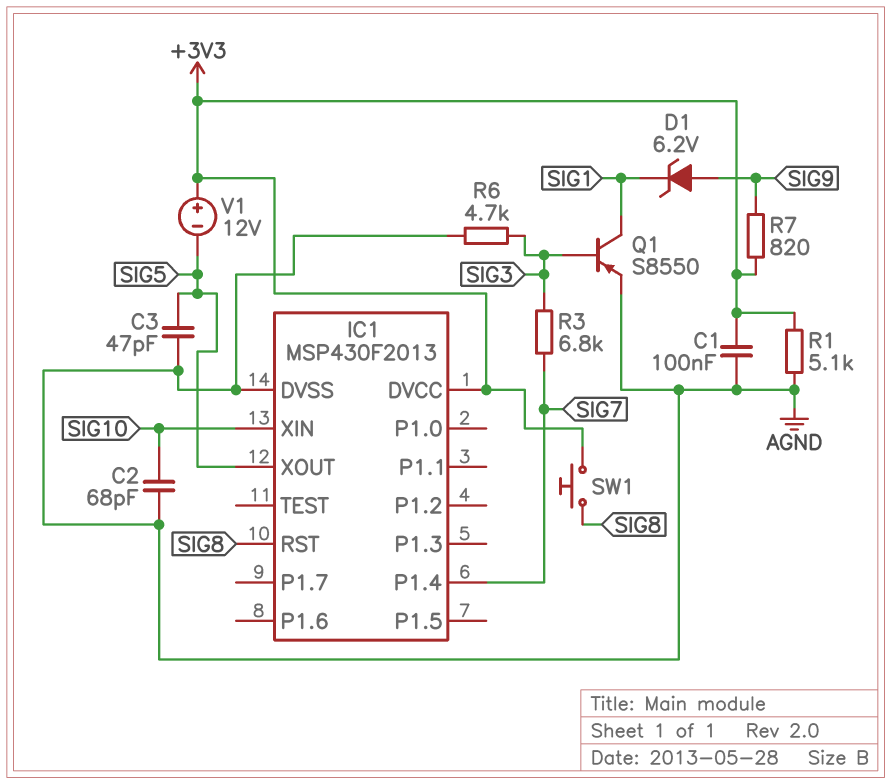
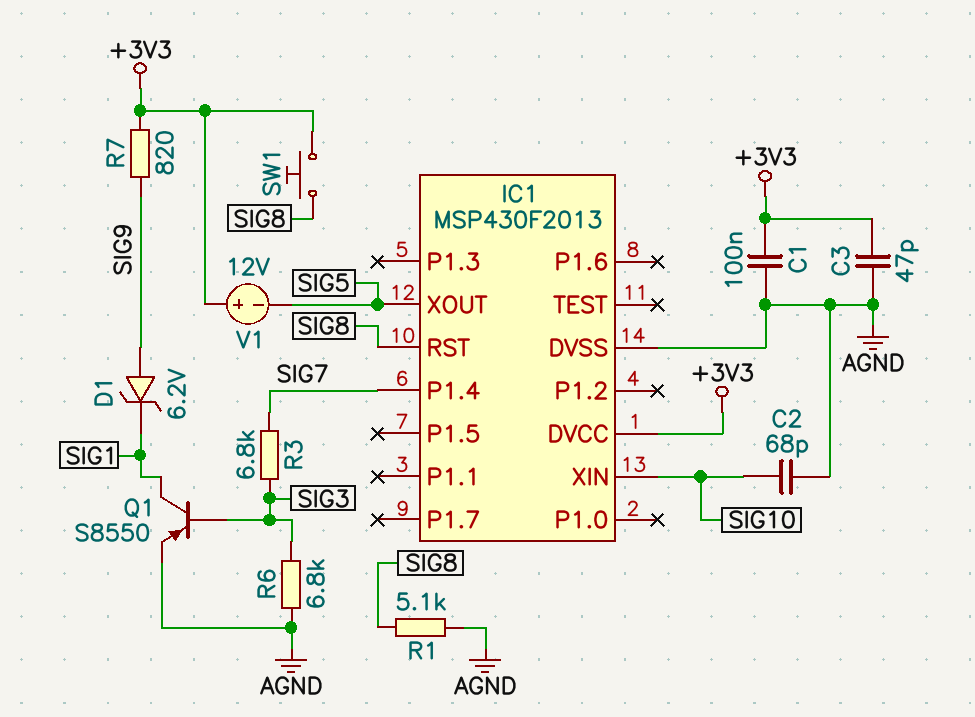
C3: 47pF (AGND, SIG5) -> 47pF (+3V3, AGND)
R1: 5.1k (+3V3, AGND) -> 5.1k (AGND, SIG8)
R6: 4.7k (AGND, SIG3) -> 6.8k (AGND, SIG3)

